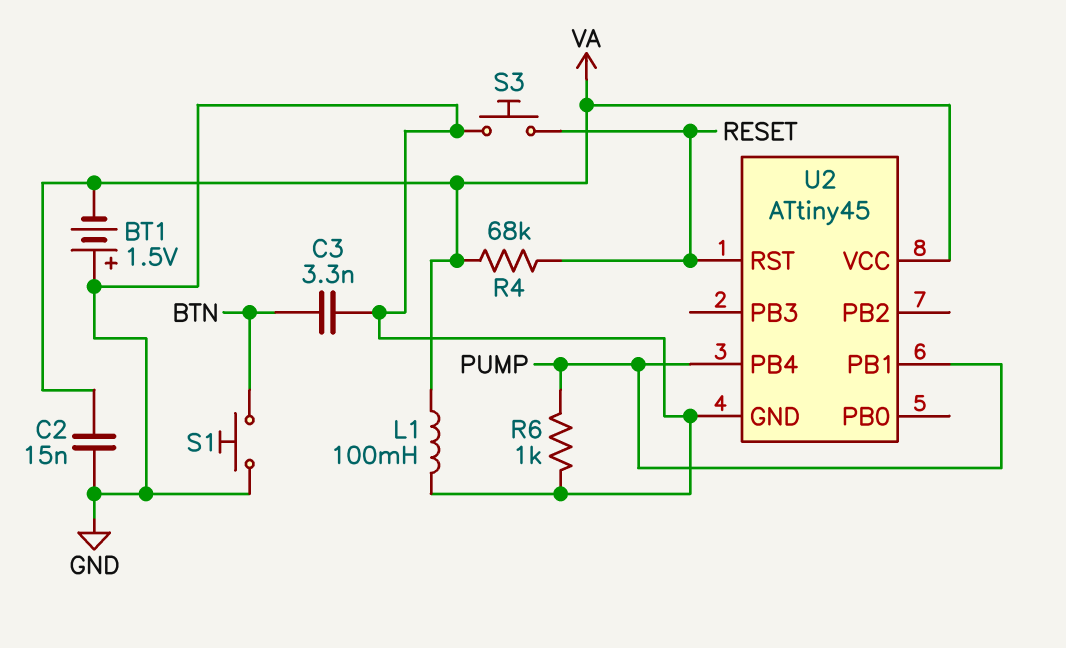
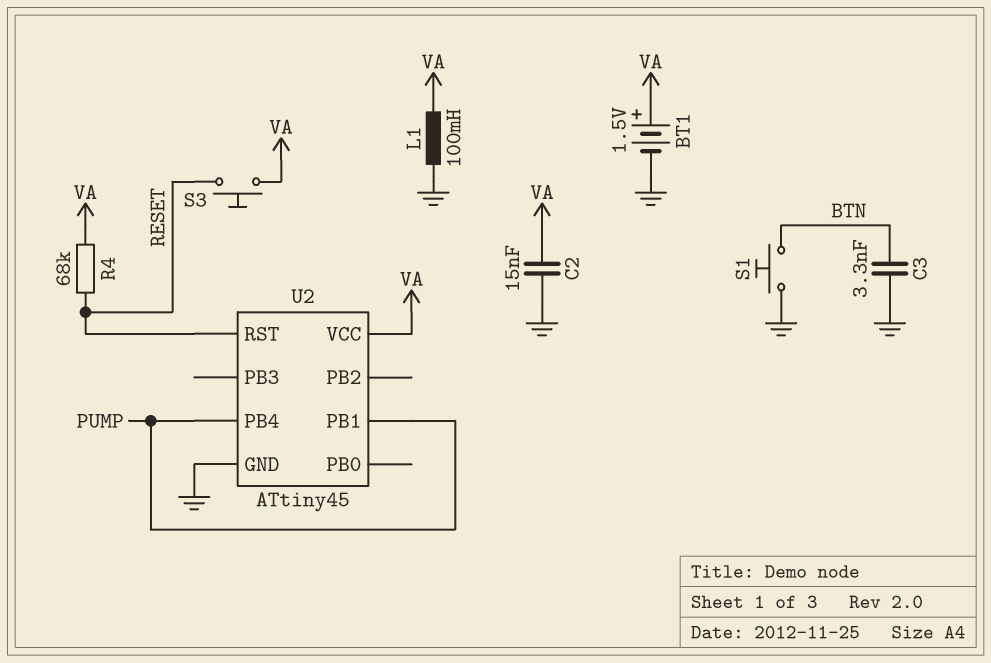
BT1: 1.5V (plus GND, minus VA) -> 1.5V (plus VA, minus GND)
R6: 1k (GND, PUMP) -> none
S3: button (GND, RESET) -> button (RESET, VA)

